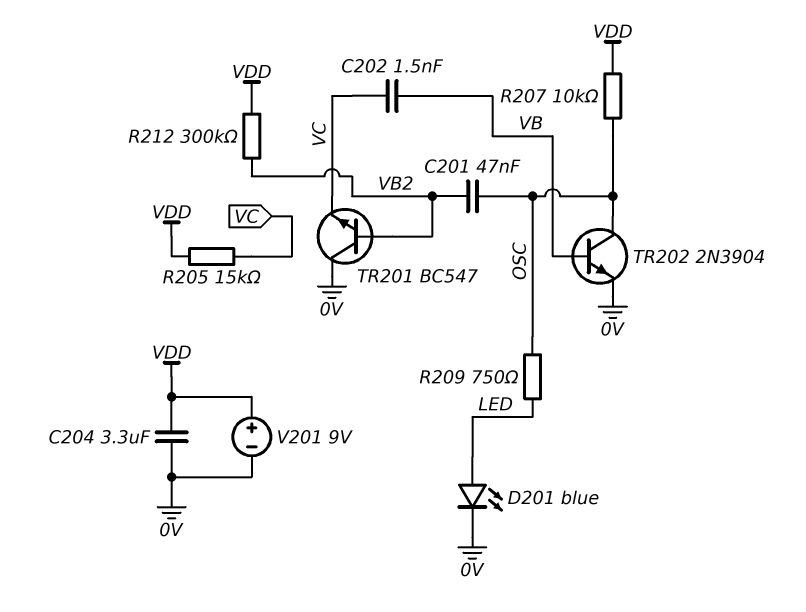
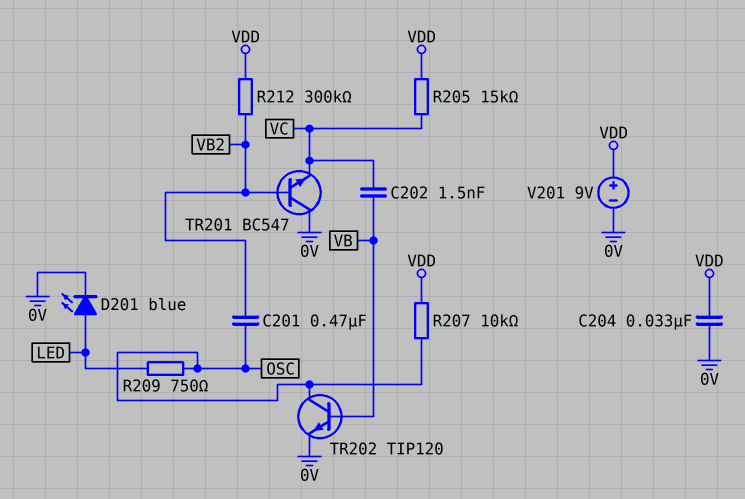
C201: 47nF (OSC, VB2) -> 470nF (OSC, VB2)
C204: 3.3uF (0V, VDD) -> 33nF (0V, VDD)
TR202: NPN 2N3904 (B VB, C OSC, E 0V) -> NPN TIP120 (B VB, C OSC, E 0V)

